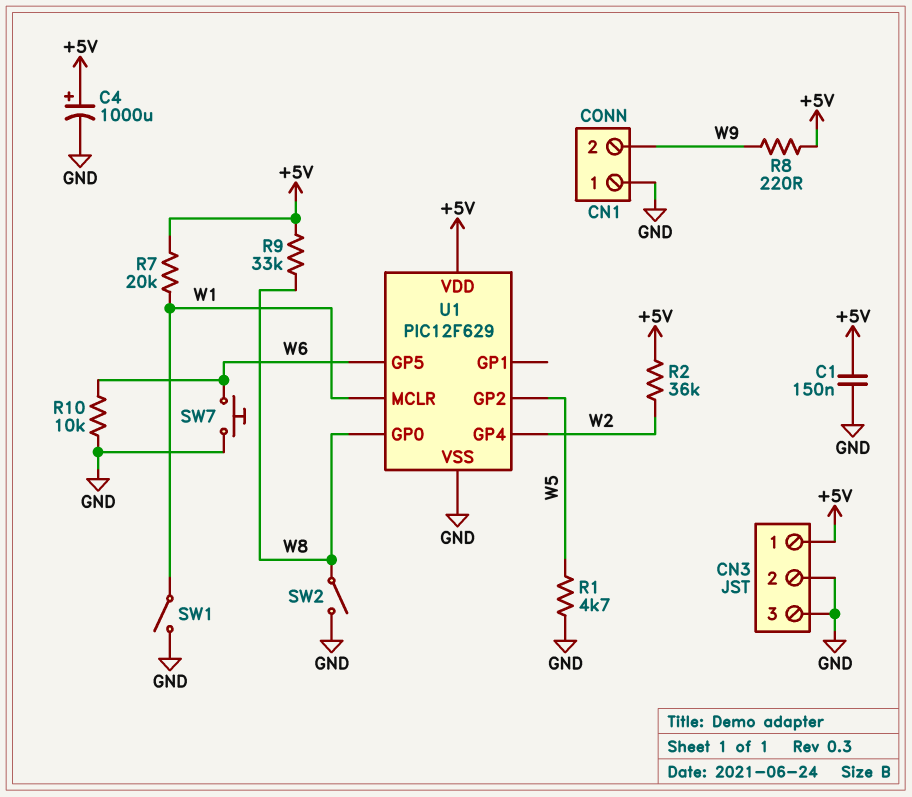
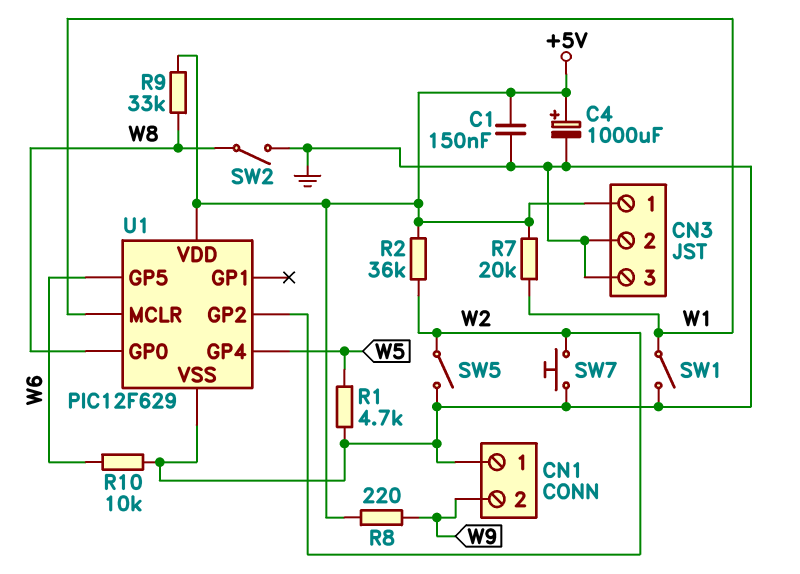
SW5: none -> switch (GND, W2)
SW7: button (GND, W6) -> button (GND, W2)
U1 pin GP2: W5 -> W2
U1 pin GP4: W2 -> W5

